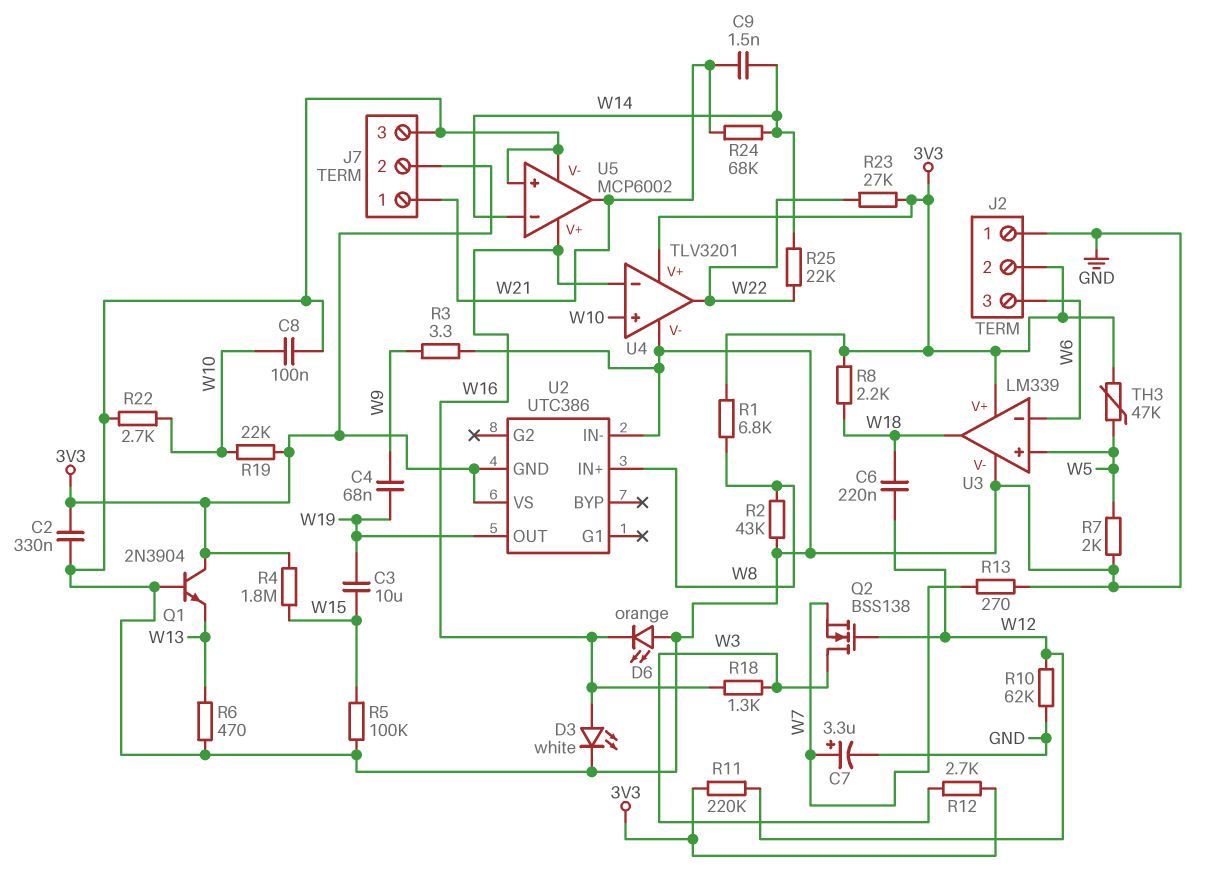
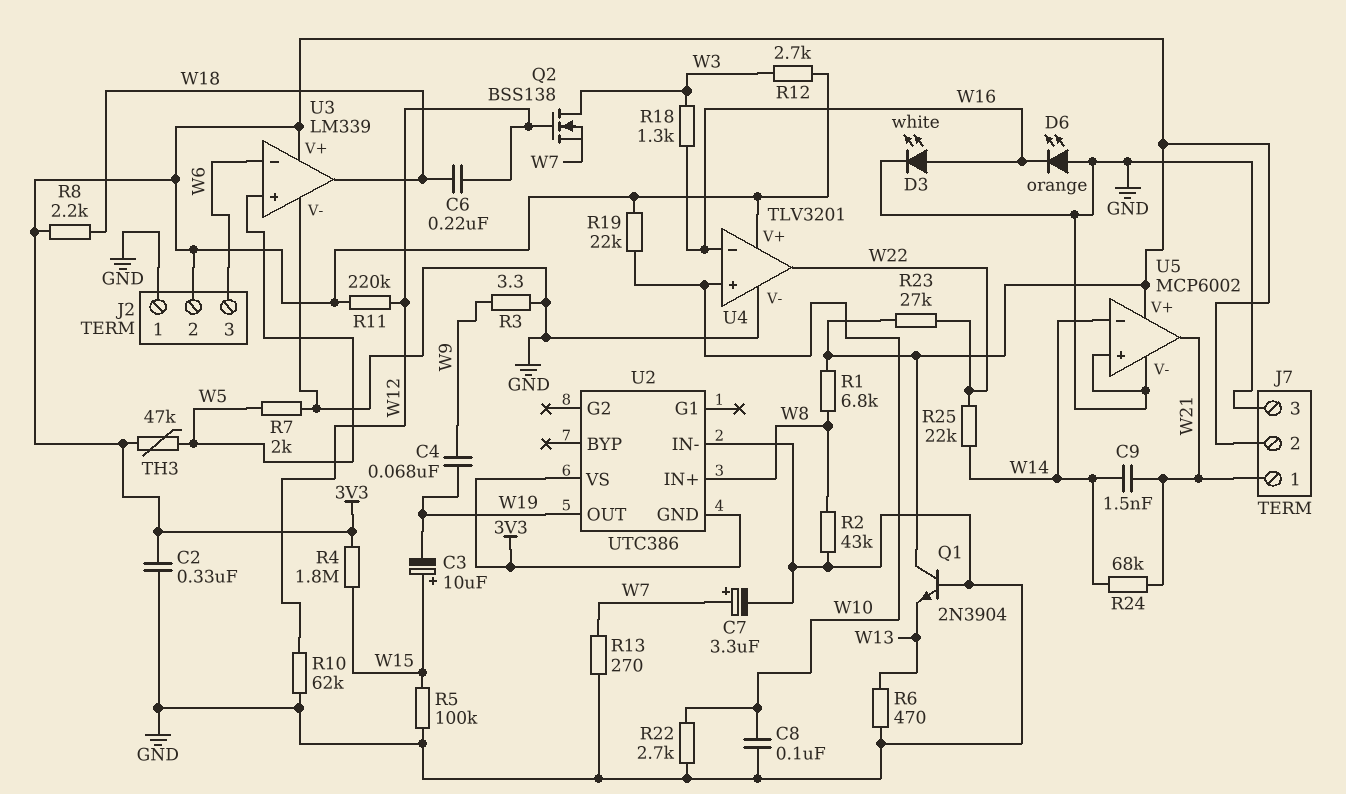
C3: 10uF (W15, W19) -> 10uF (plus W15, minus W19)
U5 pin V+: W16 -> 3V3

